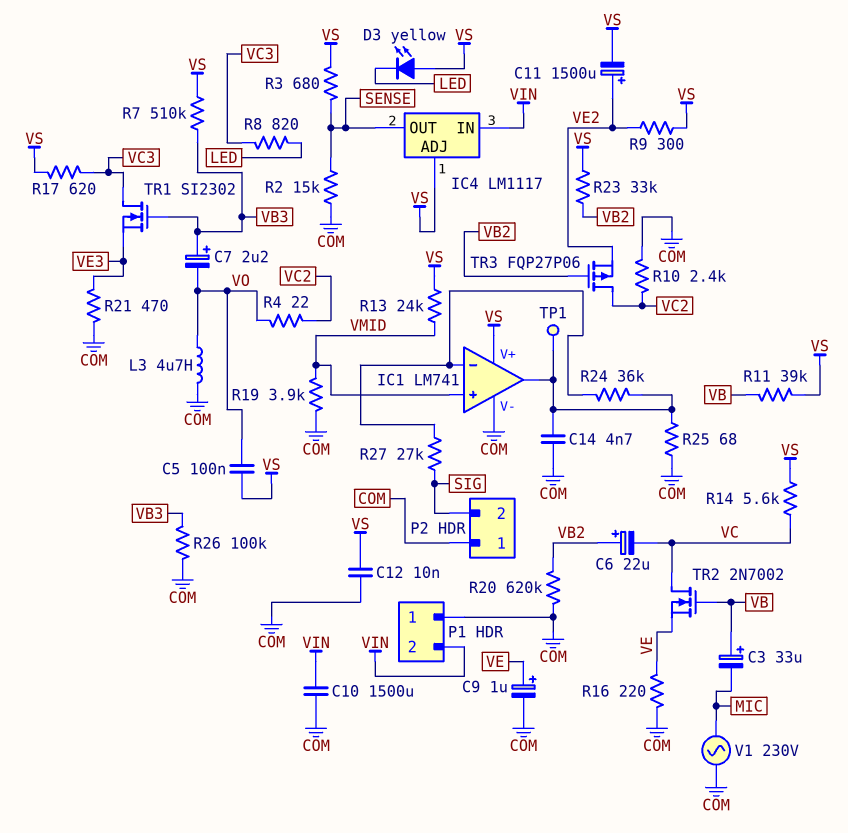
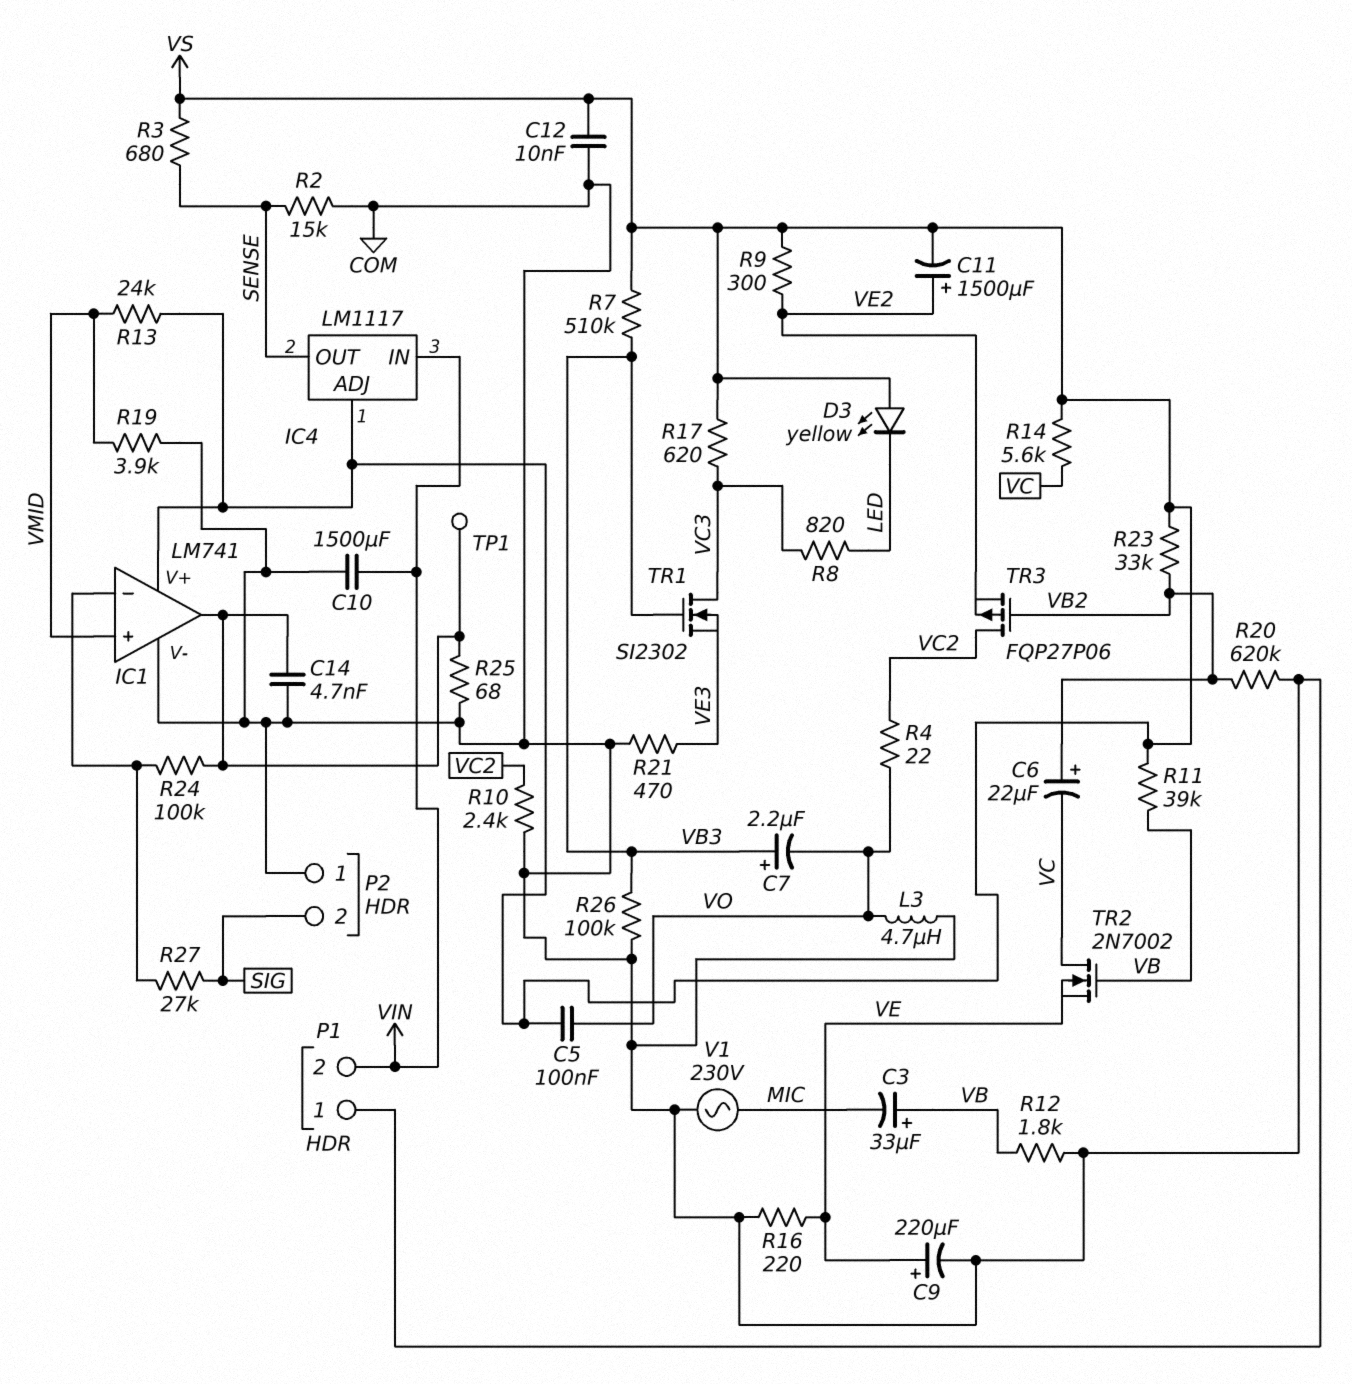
C9: 1uF (plus VE, minus COM) -> 220uF (plus VE, minus COM)
R12: none -> 1.8k (COM, VB)
R24: 36k (IC1/in-, IC1/out) -> 100k (IC1/in-, IC1/out)

